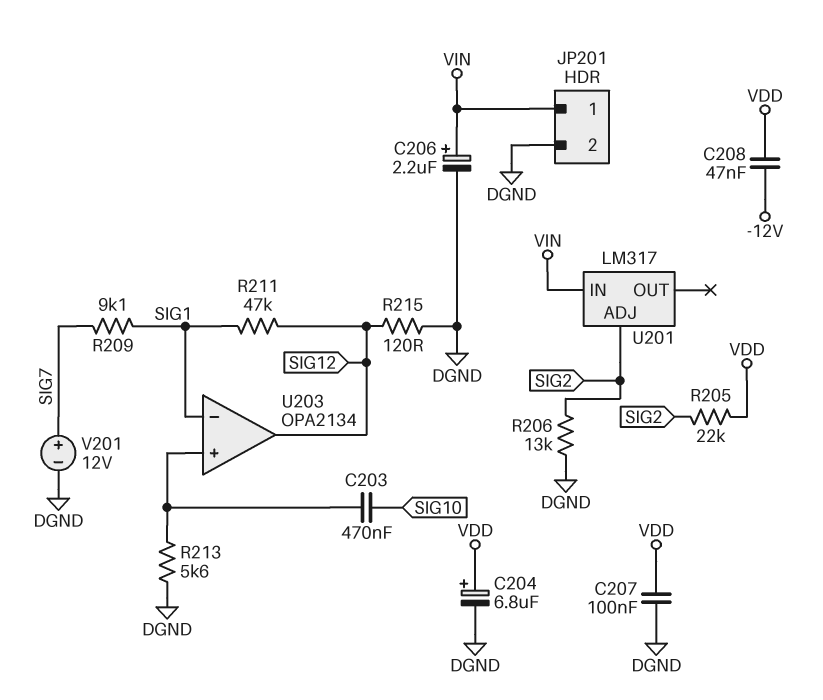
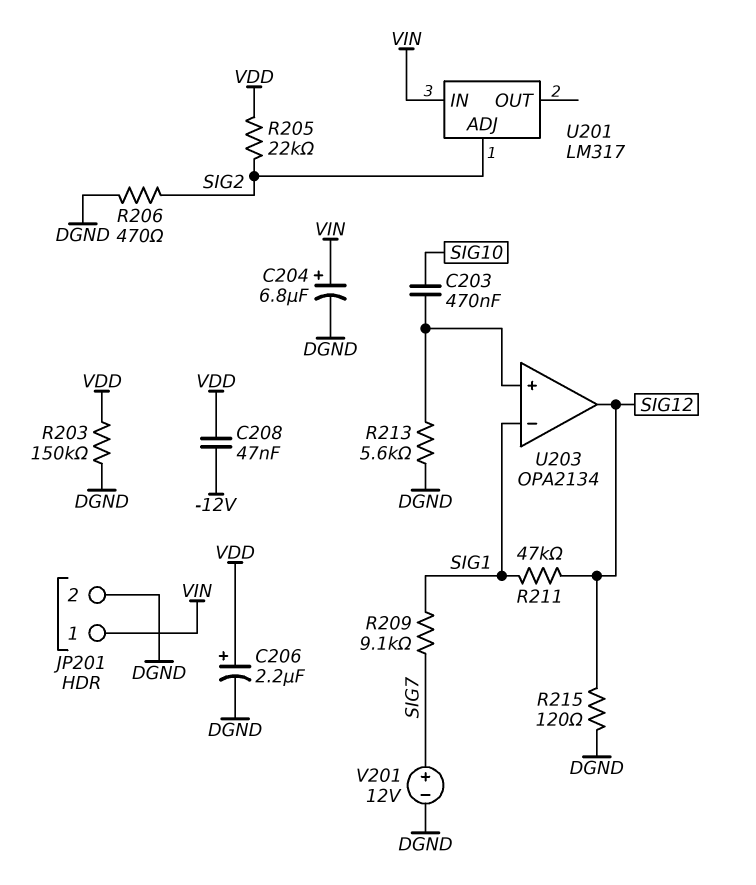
C204: 6.8uF (plus VDD, minus DGND) -> 6.8uF (plus VIN, minus DGND)
C206: 2.2uF (plus VIN, minus DGND) -> 2.2uF (plus VDD, minus DGND)
C207: 100nF (DGND, VDD) -> none
R203: none -> 150k (DGND, VDD)
R206: 13k (DGND, SIG2) -> 470 (DGND, SIG2)

